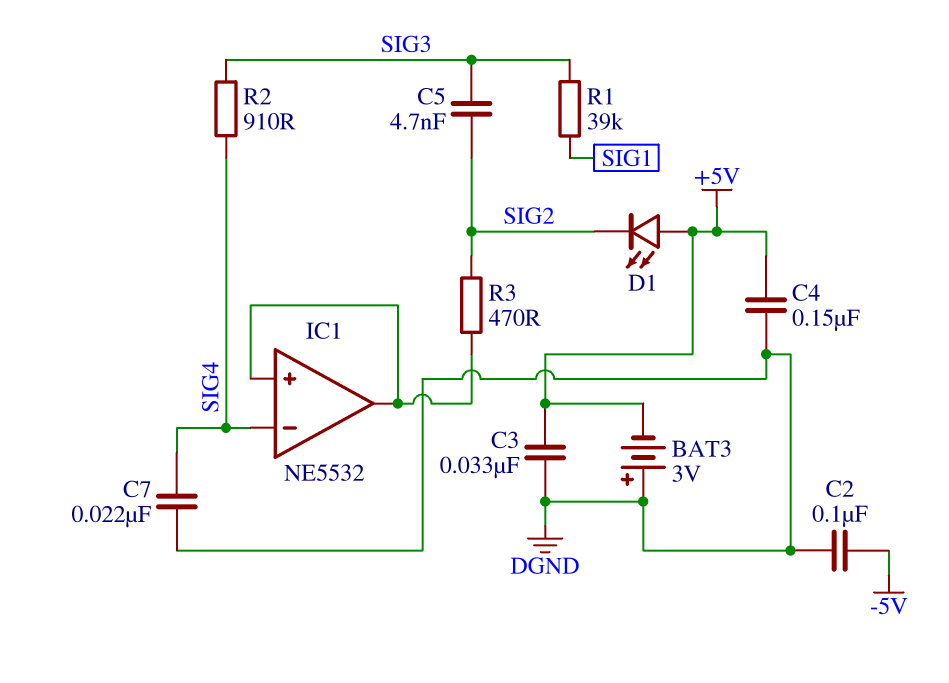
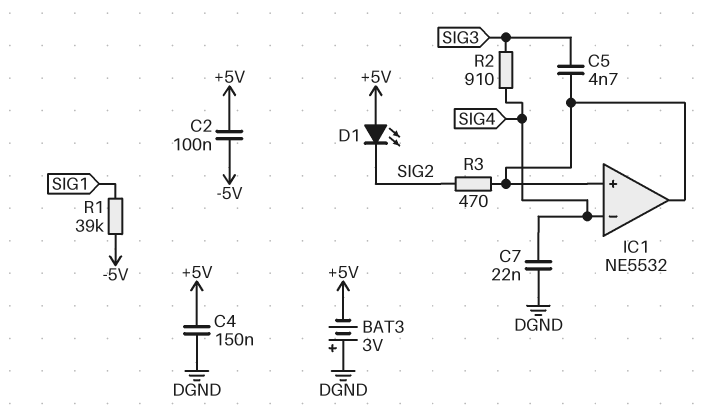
C2: 100nF (-5V, DGND) -> 100nF (+5V, -5V)
C3: 33nF (+5V, DGND) -> none
C5: 4.7nF (SIG2, SIG3) -> 4.7nF (IC1/in+, SIG3)
R1: 39k (SIG1, SIG3) -> 39k (-5V, SIG1)

